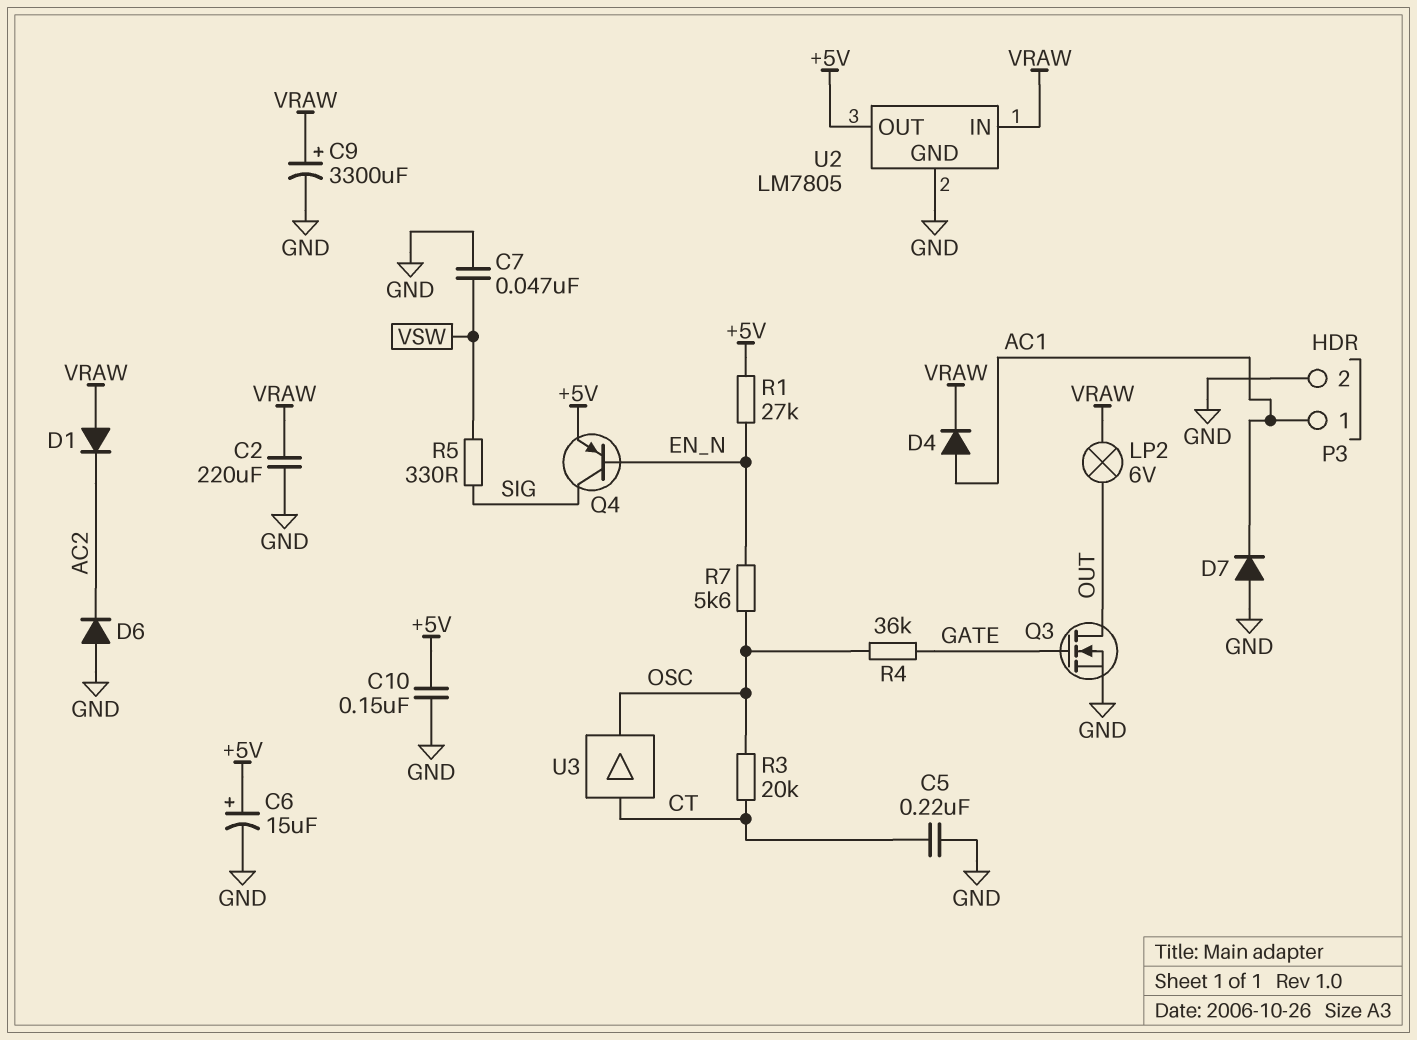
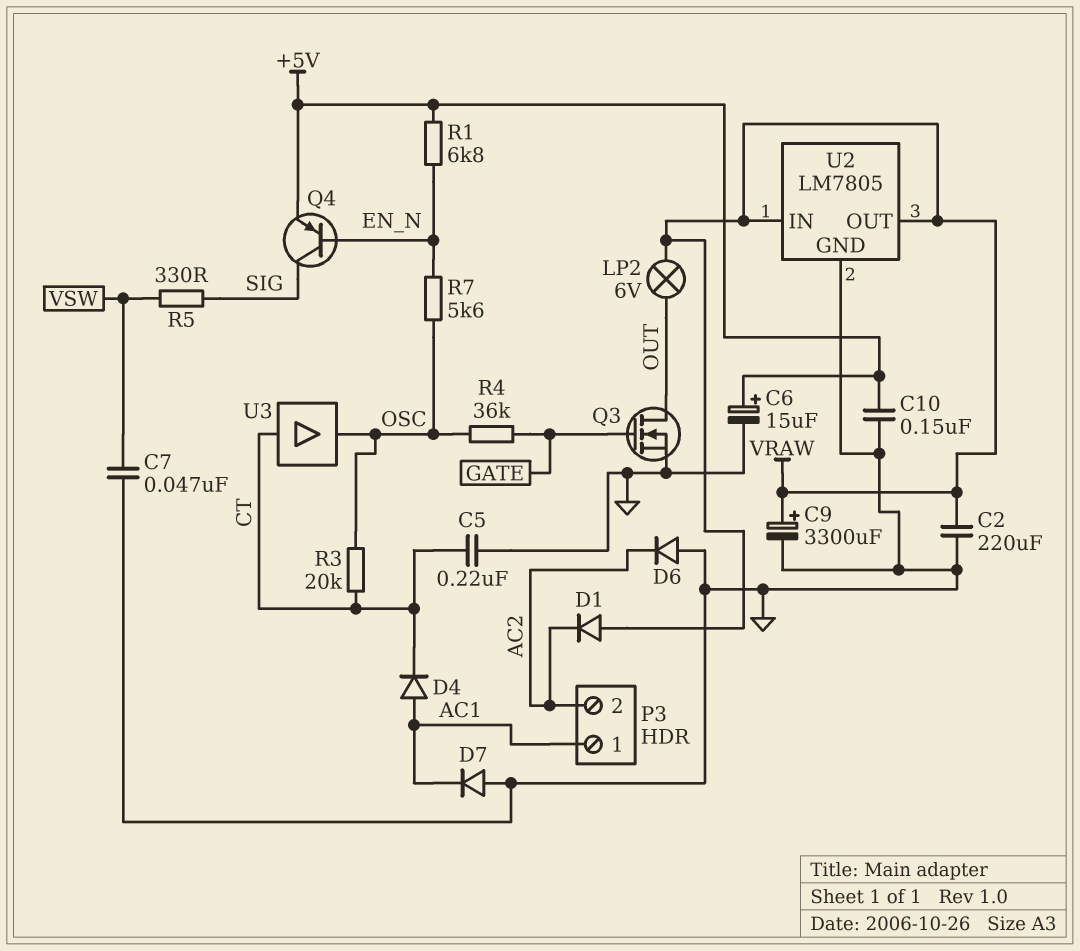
D4: diode (A AC1, K VRAW) -> diode (A AC1, K CT)
P3 pin 2: GND -> AC2
R1: 27k (+5V, EN_N) -> 6.8k (+5V, EN_N)
U2 pin OUT: +5V -> VRAW

